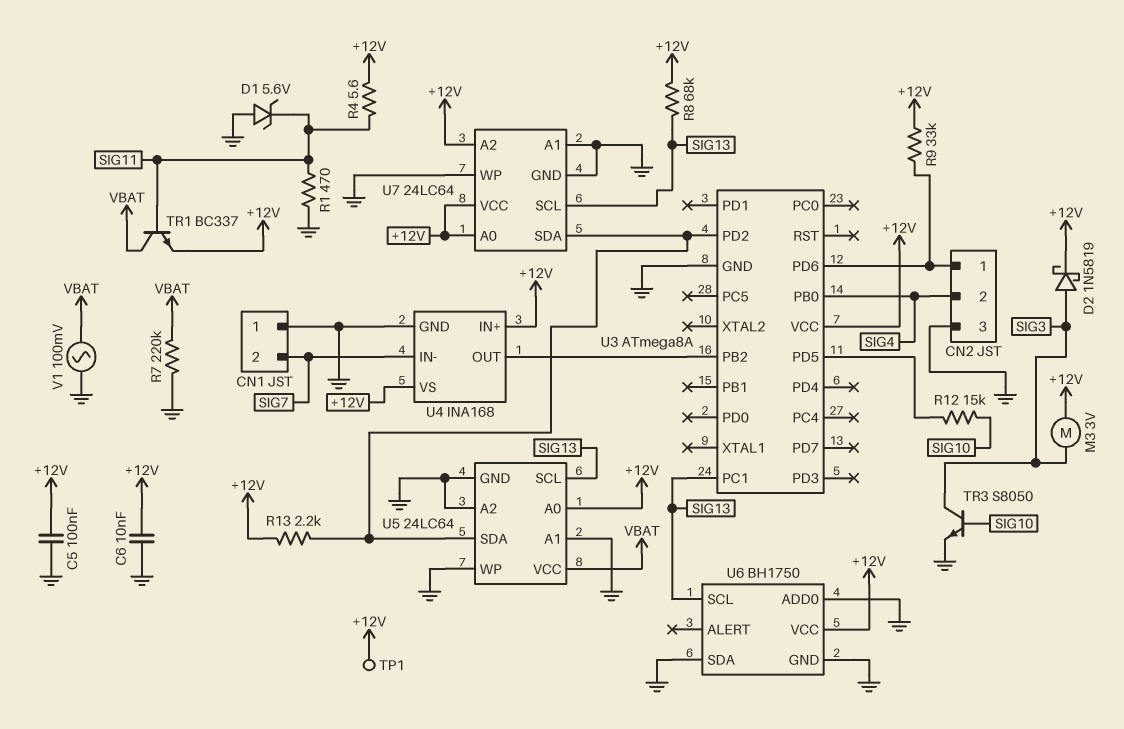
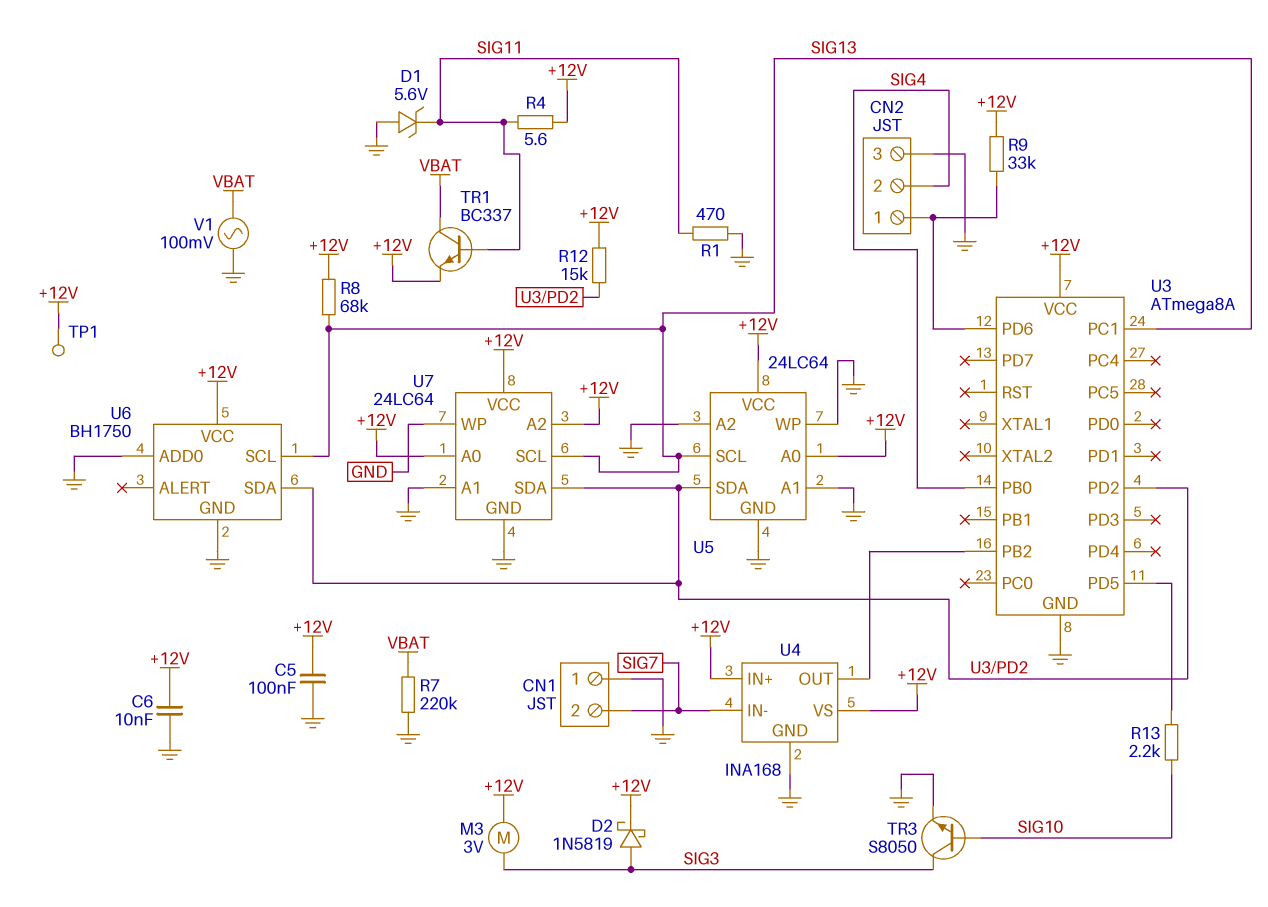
R12: 15k (SIG10, U3/PD5) -> 15k (+12V, U3/PD2)
R13: 2.2k (+12V, U3/PD2) -> 2.2k (SIG10, U3/PD5)
U5 pin VCC: VBAT -> +12V
U6 pin SDA: GND -> U3/PD2

